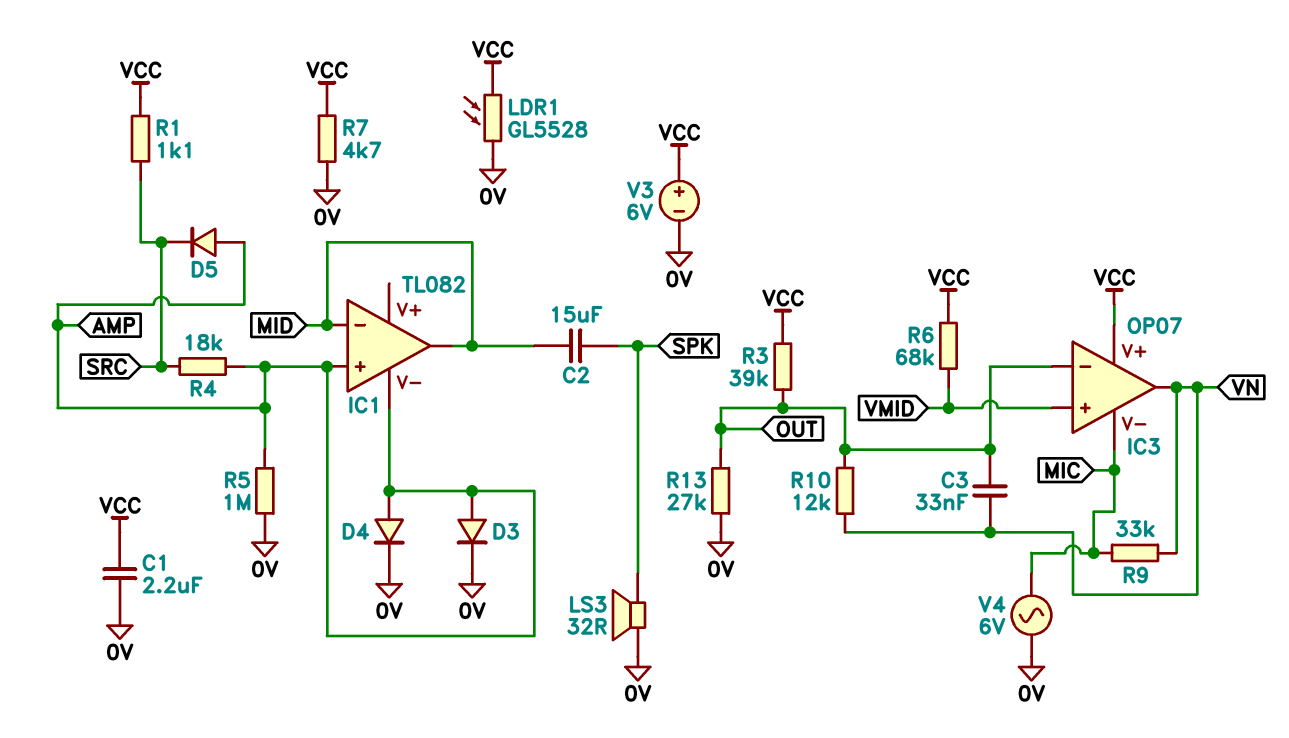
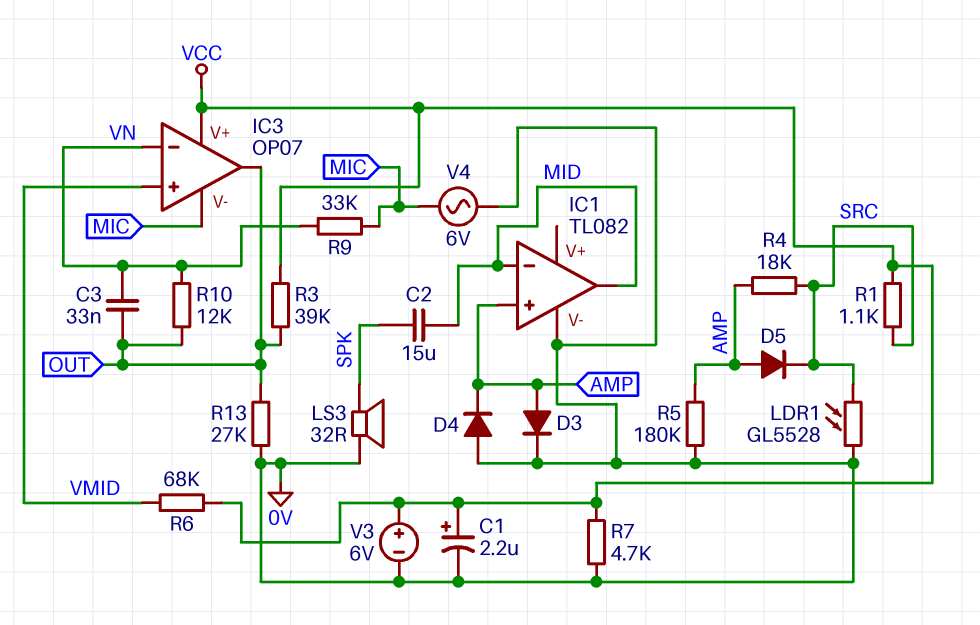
C1: 2.2uF (0V, VCC) -> 2.2uF (plus VCC, minus 0V)
D4: diode (A AMP, K 0V) -> diode (A 0V, K AMP)
IC1 pin V-: AMP -> 0V
IC3 pin in-: OUT -> VN
IC3 pin out: VN -> OUT
LDR1: GL5528 (0V, VCC) -> GL5528 (0V, SRC)
R5: 1M (0V, AMP) -> 180k (0V, AMP)

